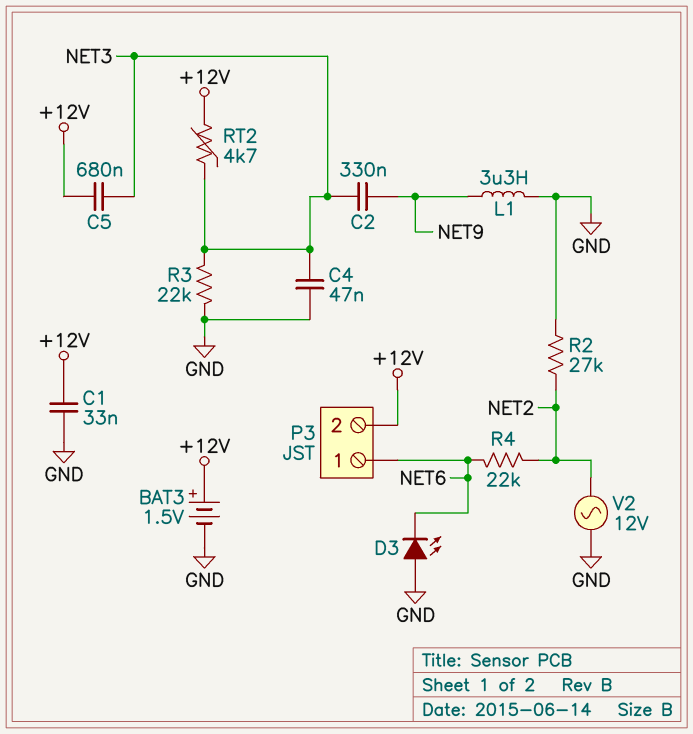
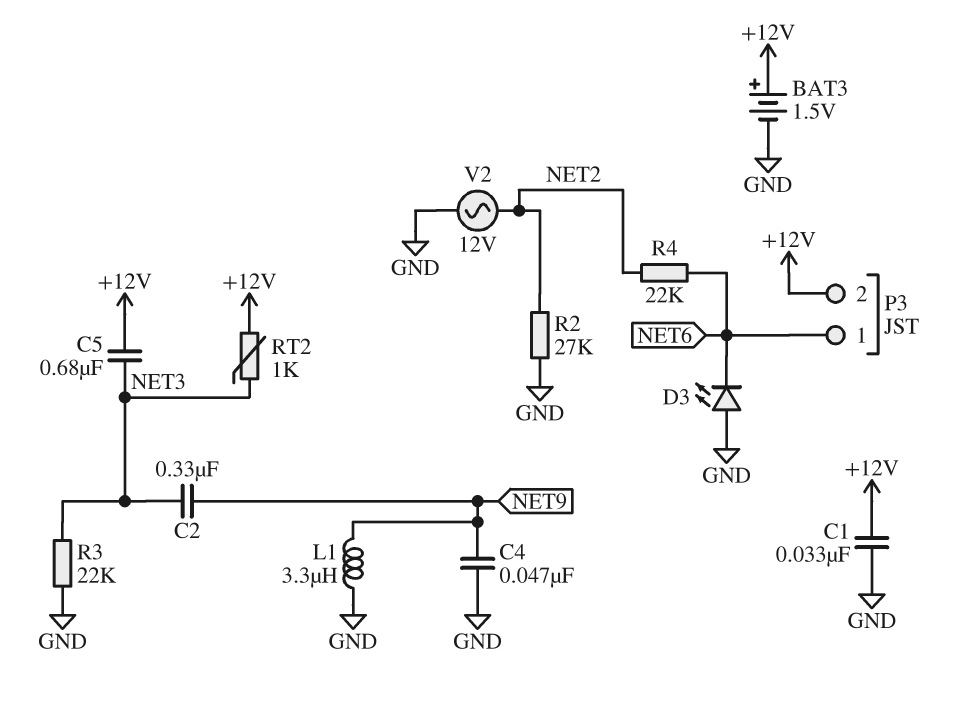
C4: 47nF (GND, NET3) -> 47nF (GND, NET9)
RT2: 4.7k (+12V, NET3) -> 1k (+12V, NET3)

